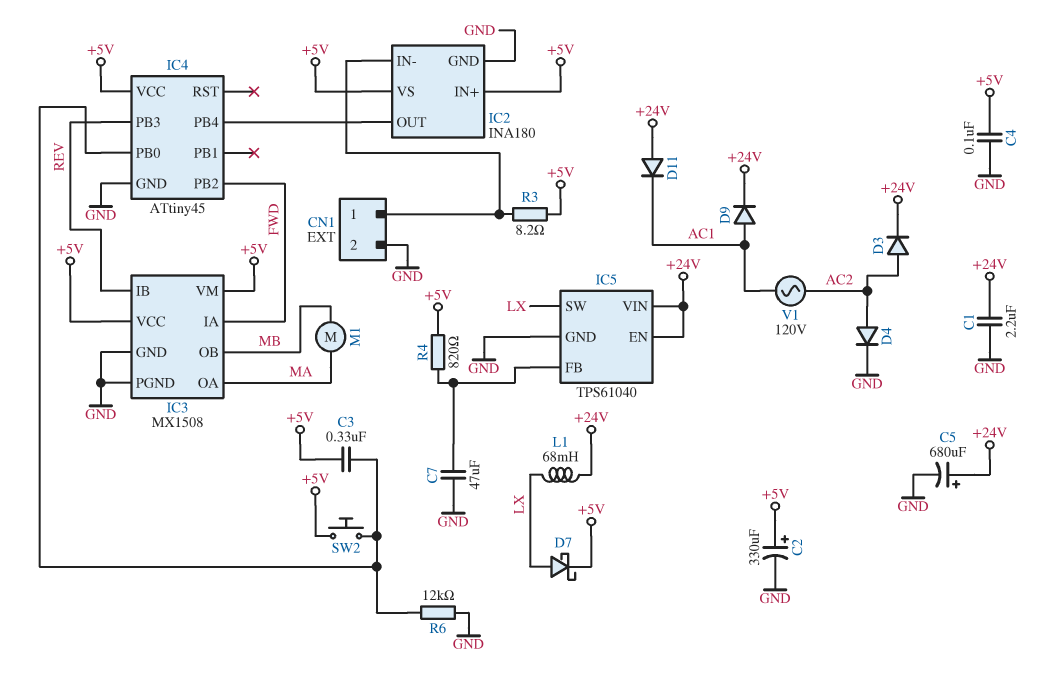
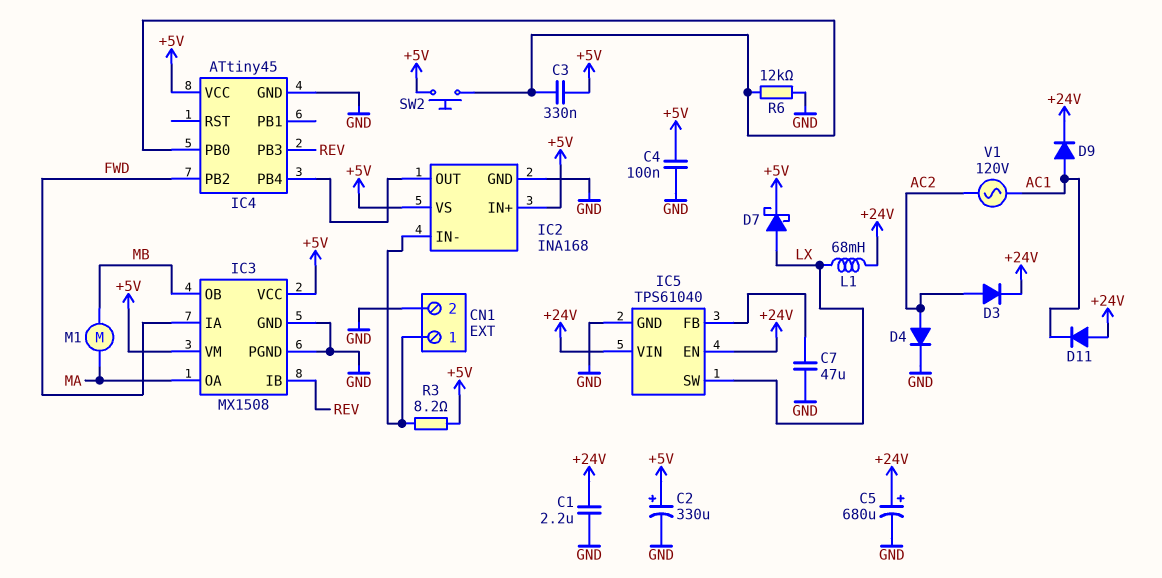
IC2: INA180 -> INA168
R4: 820 (+5V, IC5/FB) -> none

